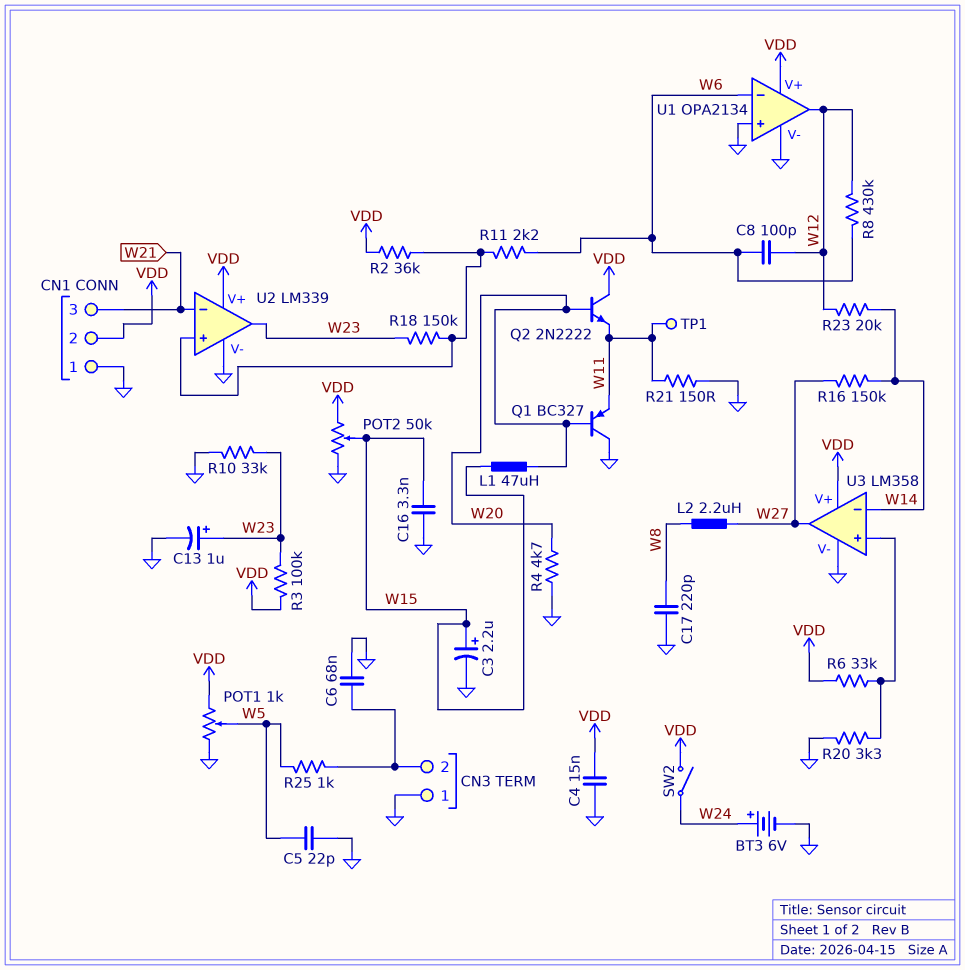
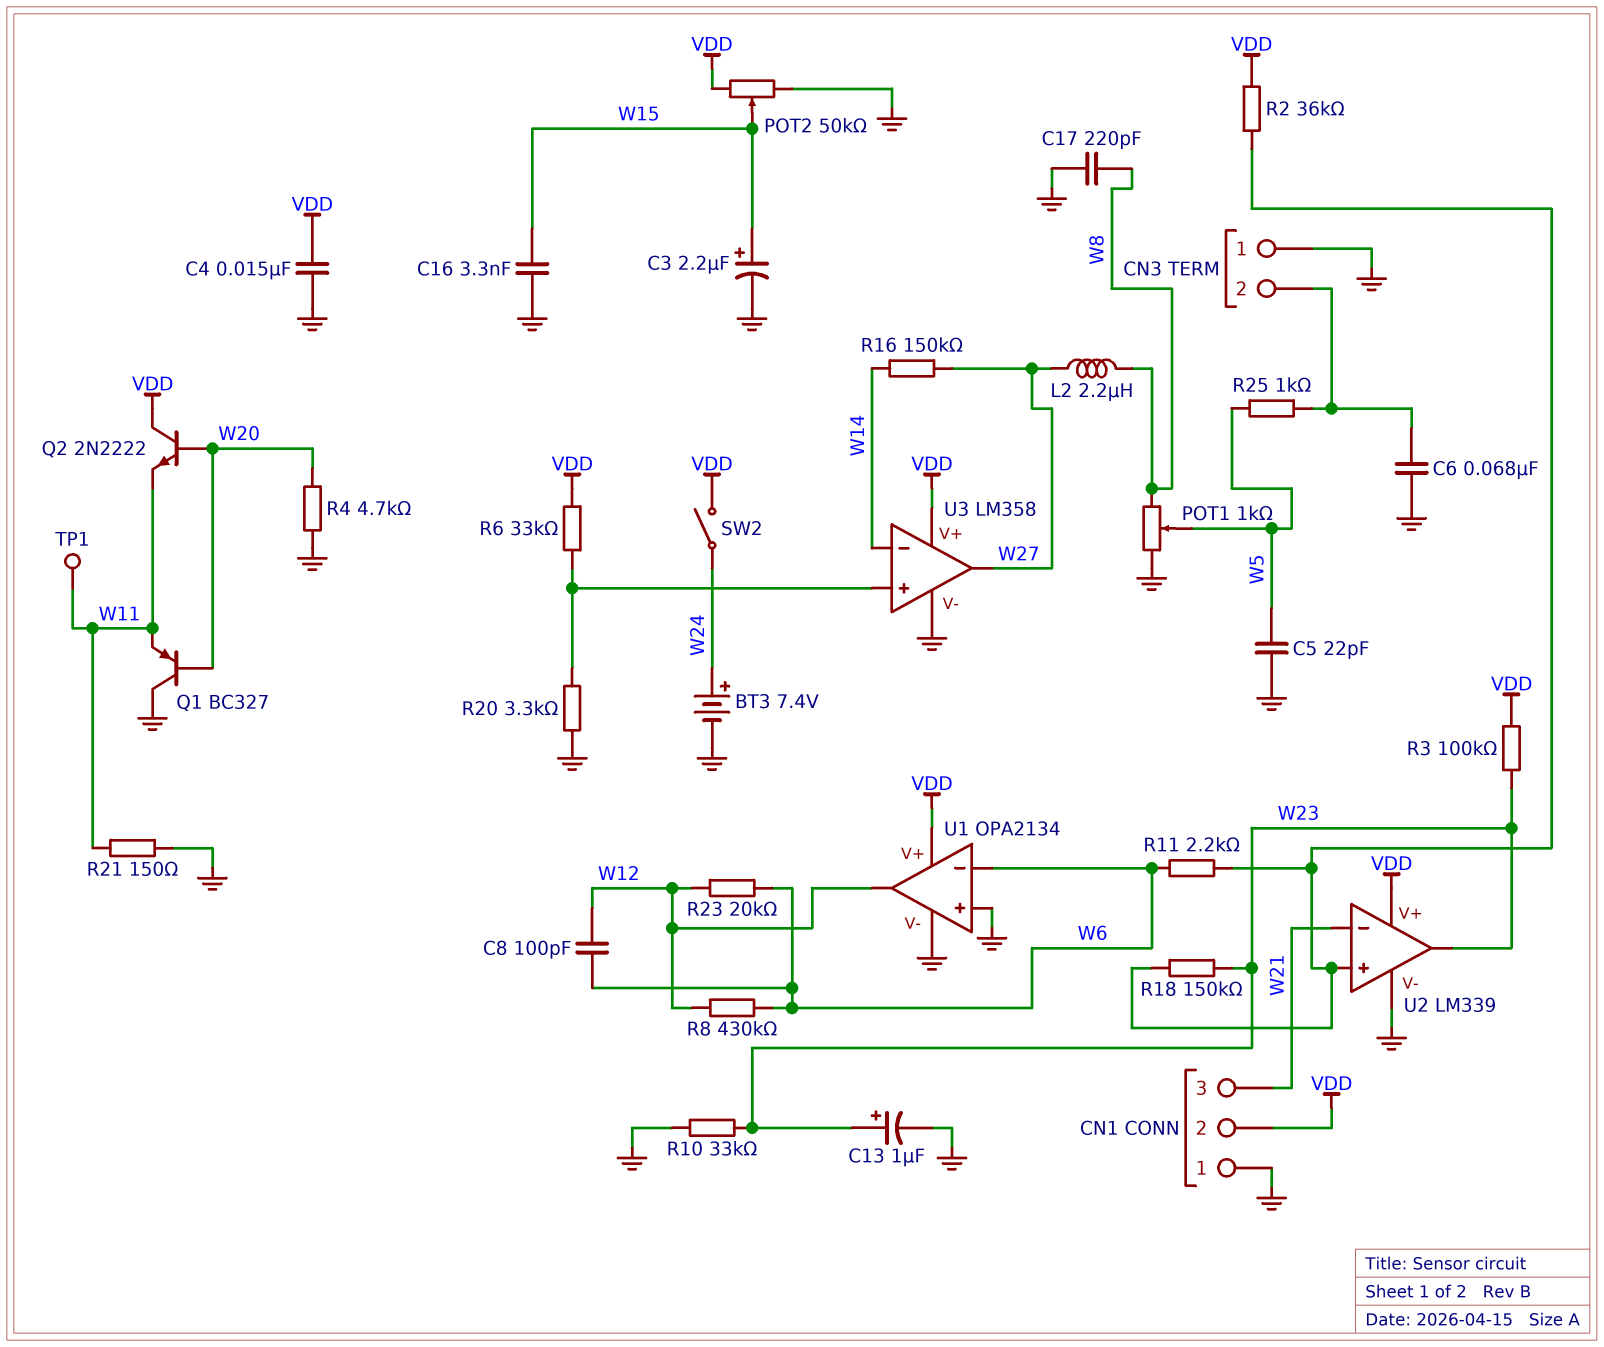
BT3: 6V (plus W24, minus GND) -> 7.4V (plus W24, minus GND)
L1: 47uH (W15, W20) -> none
POT1: 1k (GND, VDD, wiper W5) -> 1k (GND, W8, wiper W5)
R23: 20k (W12, W14) -> 20k (W6, W12)

